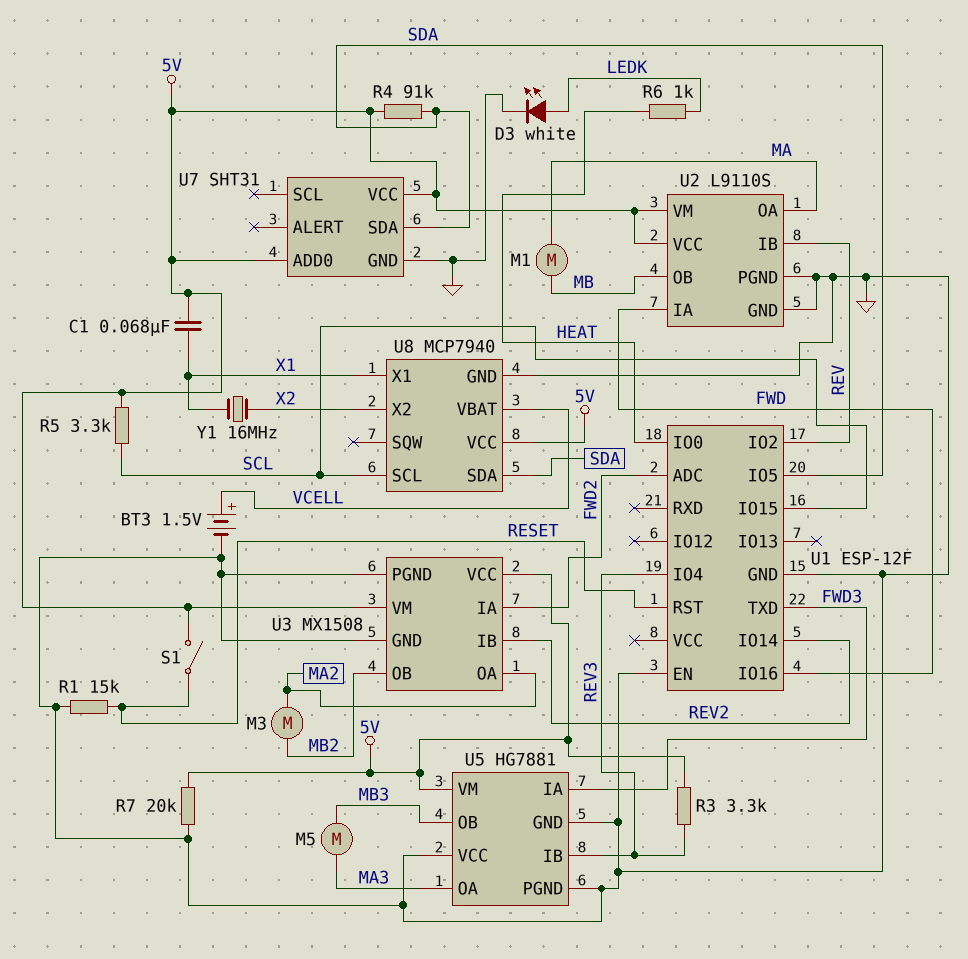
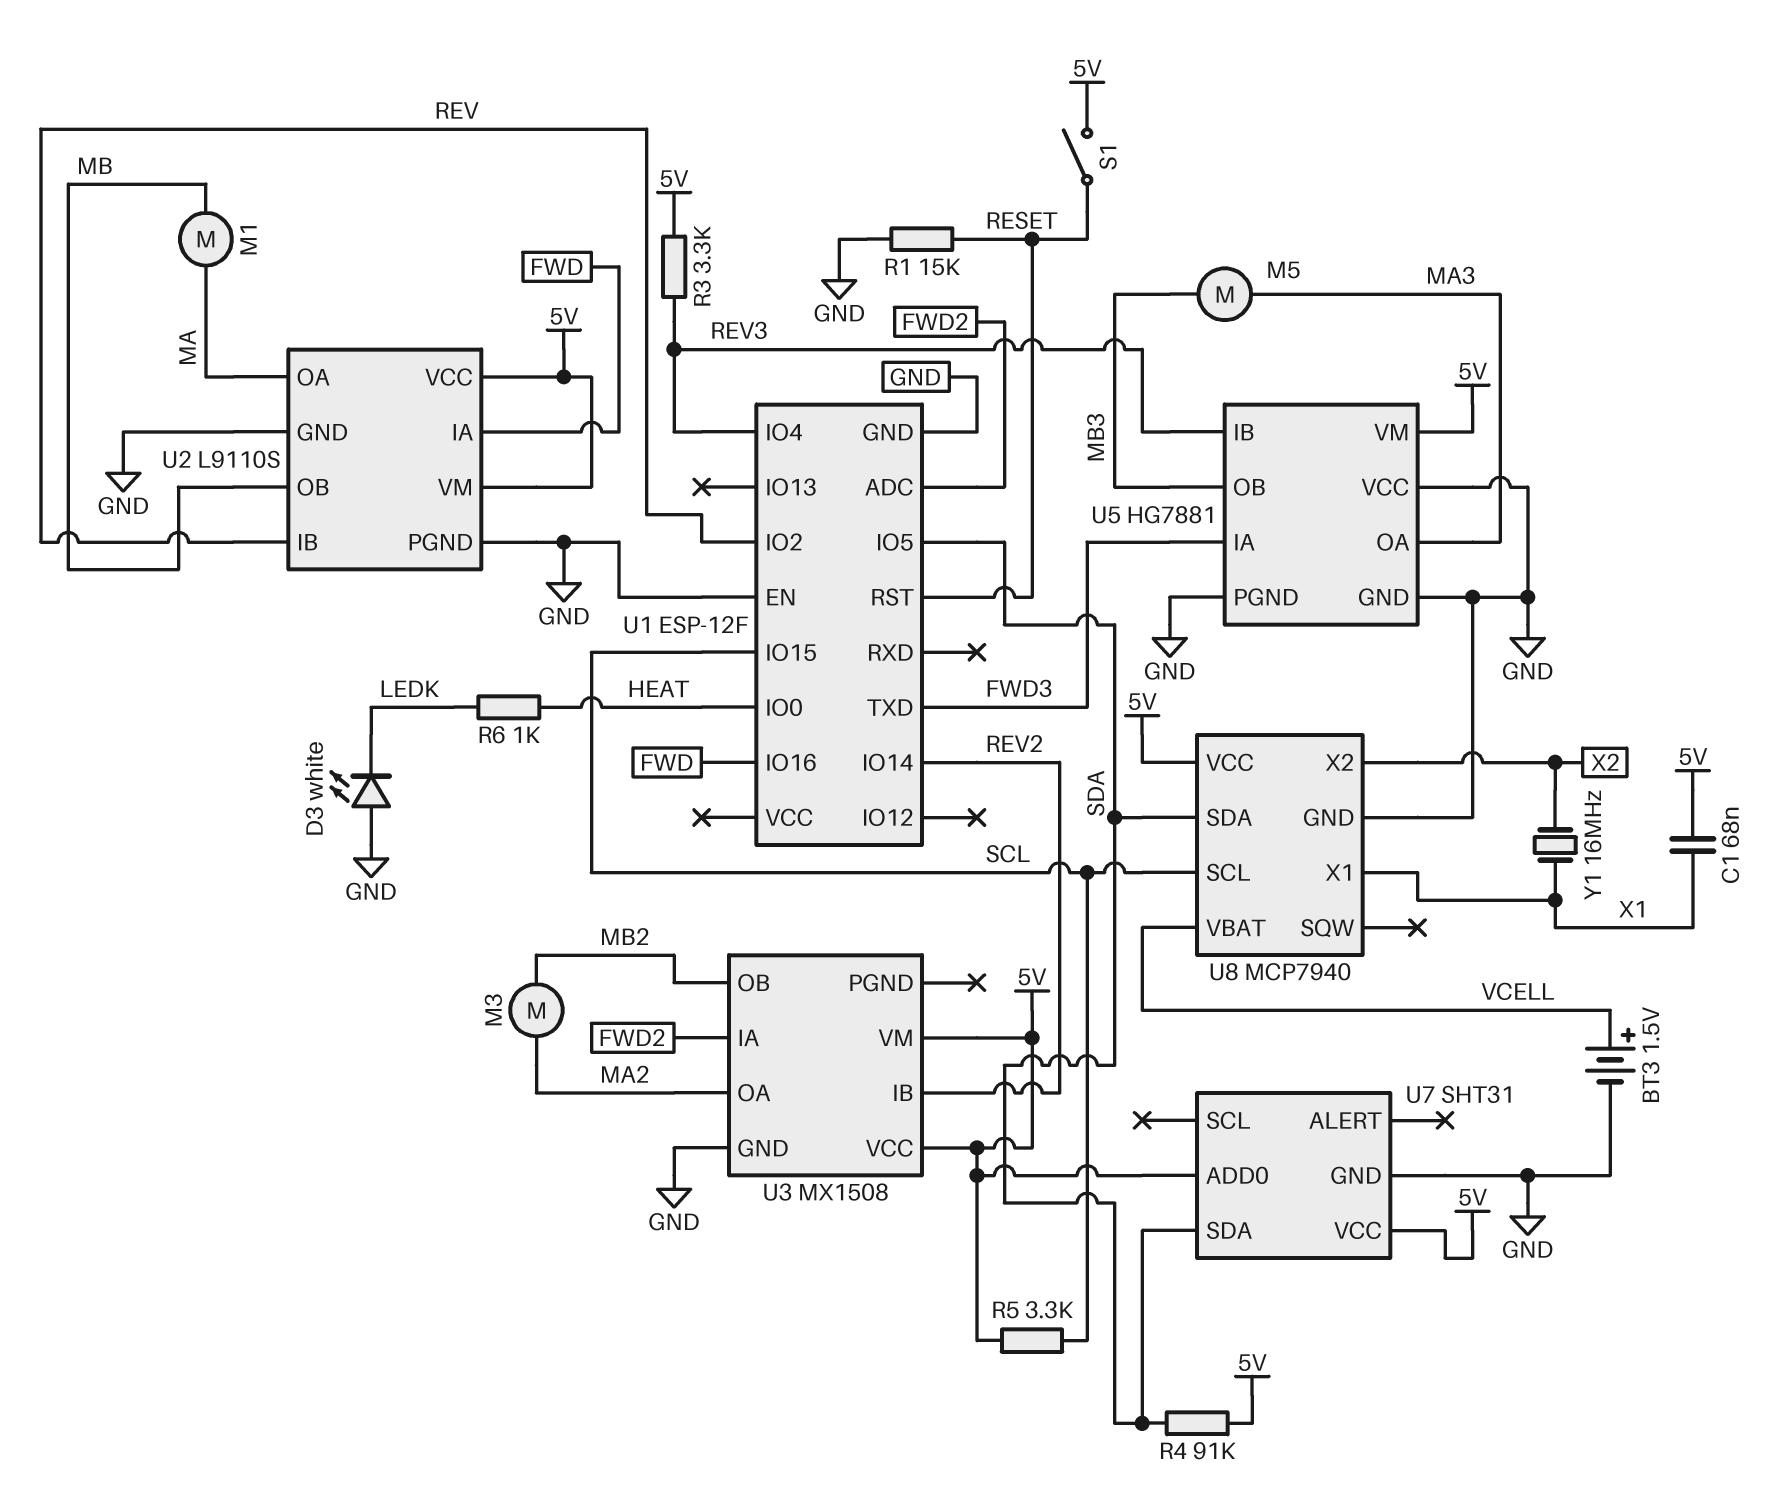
D3: LED white (A LEDK, K GND) -> LED white (A GND, K LEDK)
R7: 20k (5V, GND) -> none
U3 pin PGND: GND -> none

